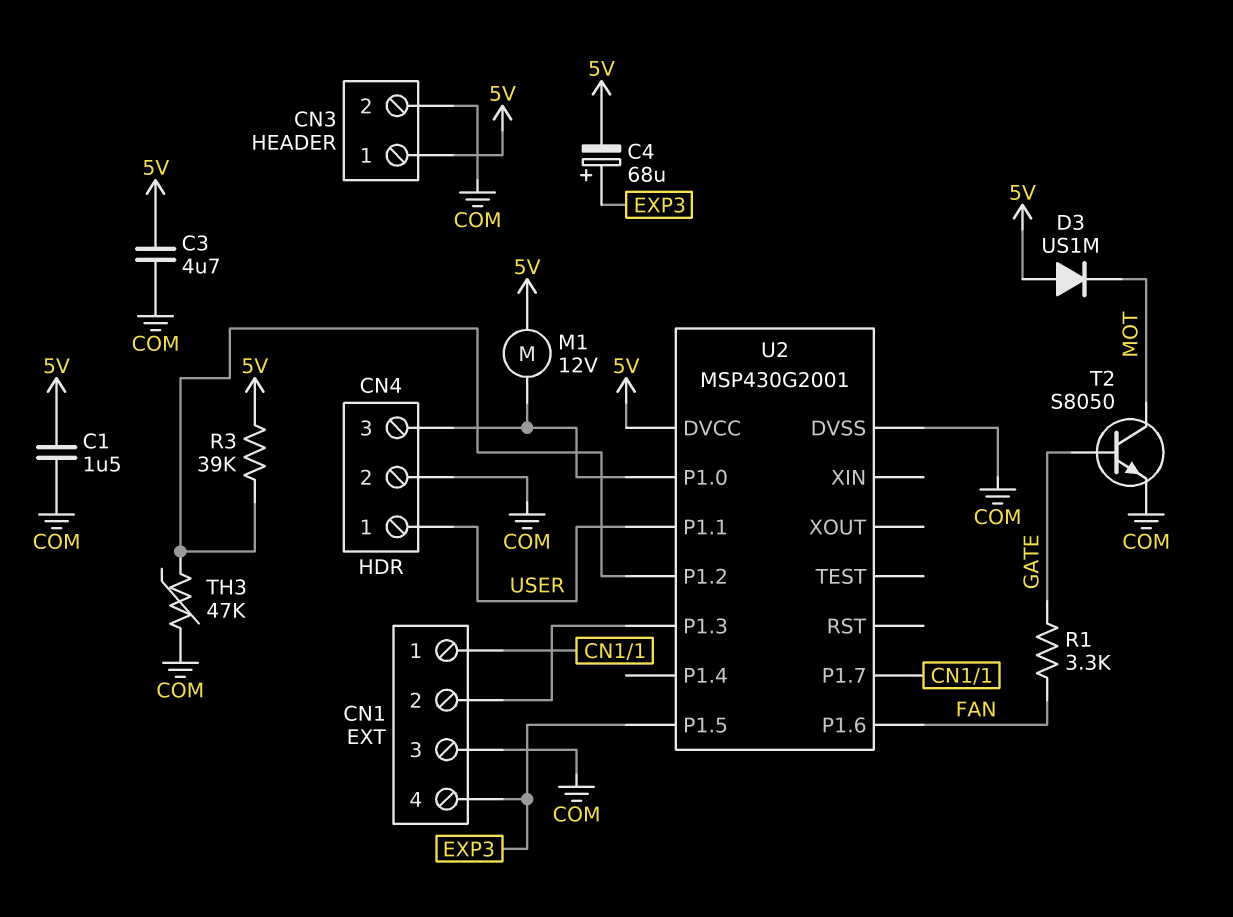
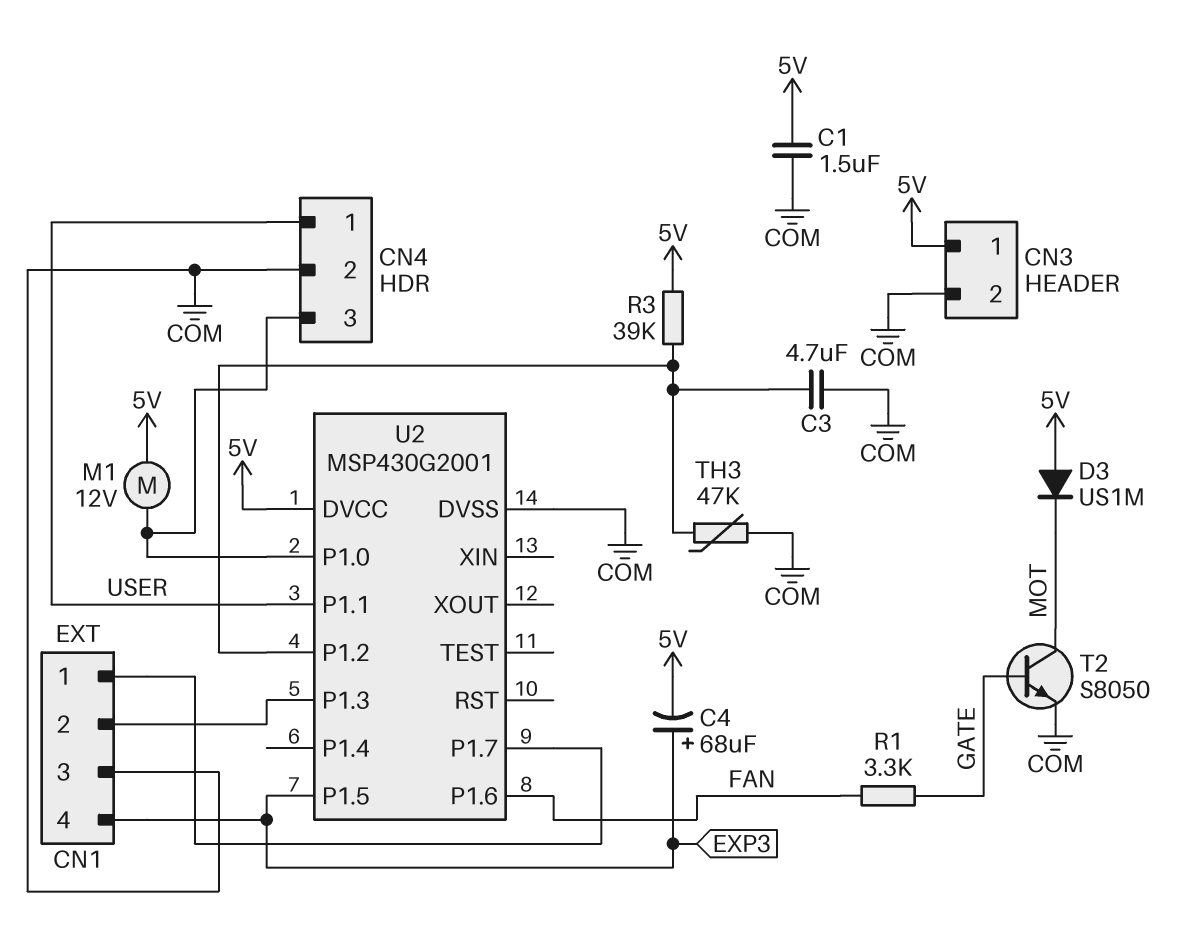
C3: 4.7uF (5V, COM) -> 4.7uF (COM, U2/P1.2)

